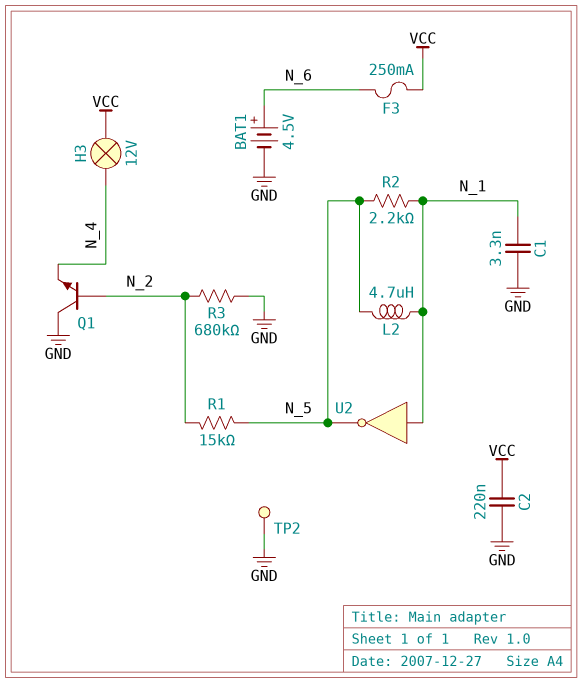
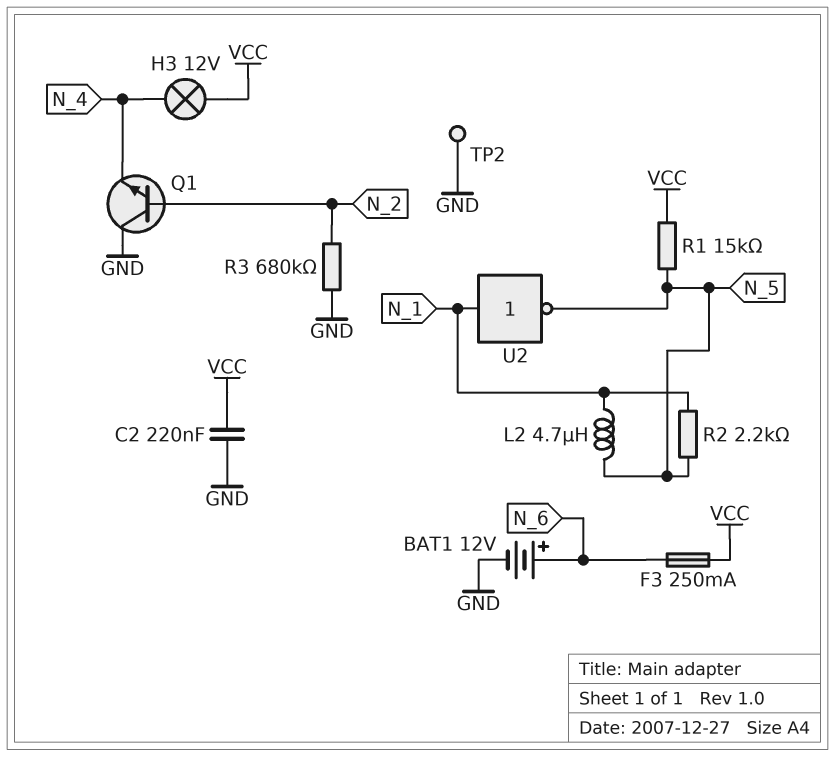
BAT1: 4.5V (plus N_6, minus GND) -> 12V (plus N_6, minus GND)
C1: 3.3nF (GND, N_1) -> none
R1: 15k (N_2, N_5) -> 15k (N_5, VCC)

